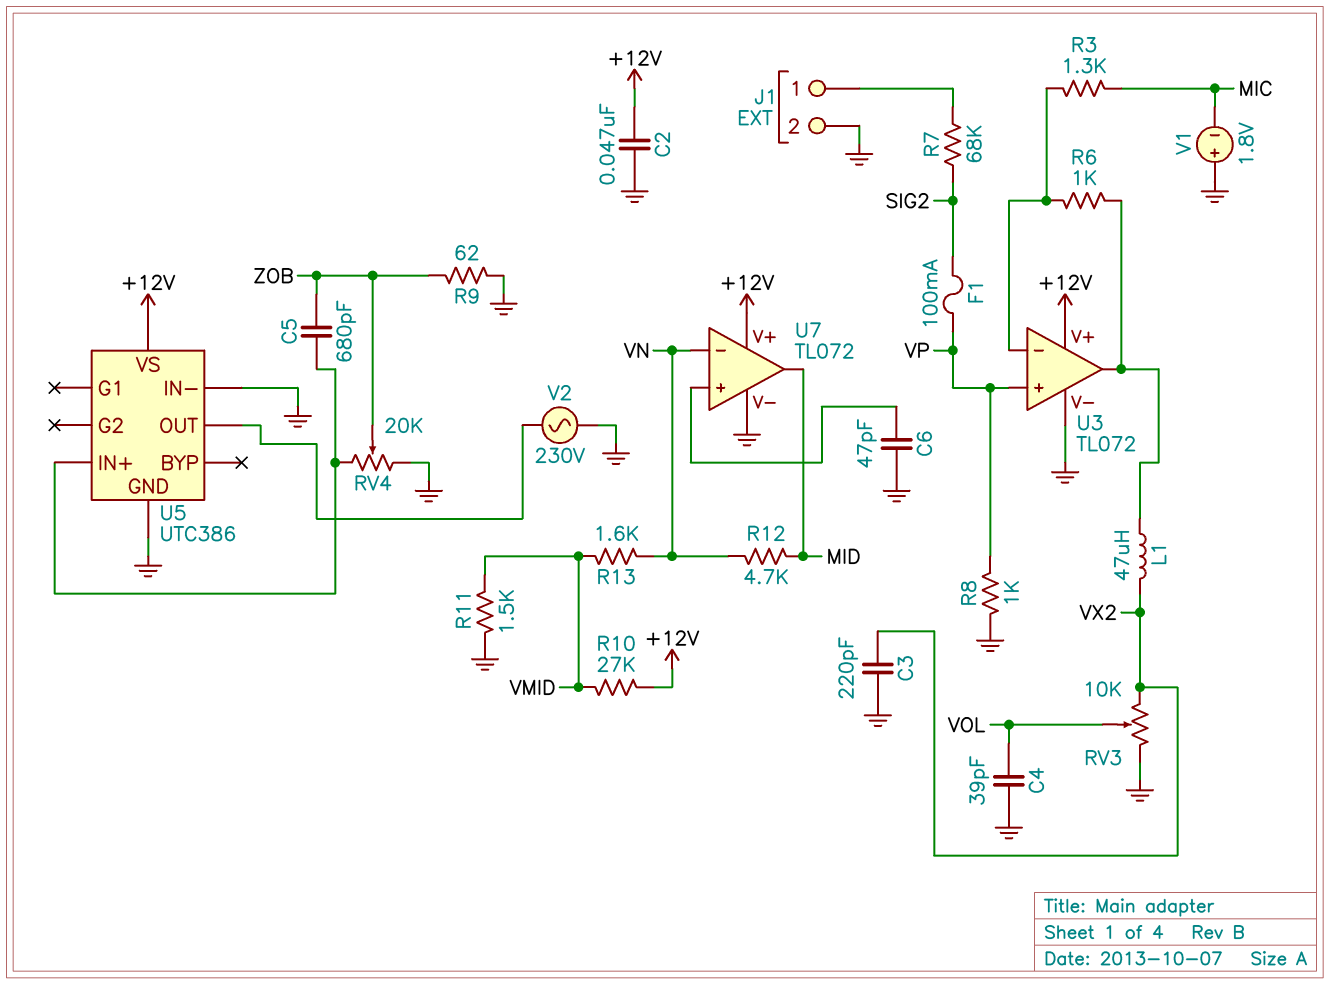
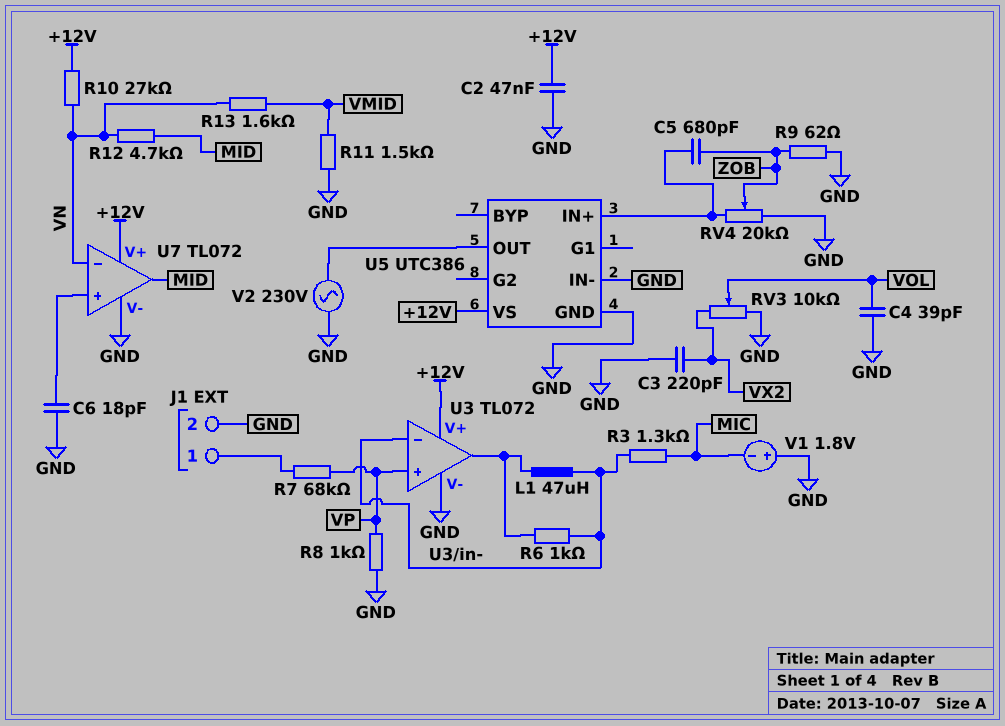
C6: 47pF (GND, U7/in+) -> 18pF (GND, U7/in+)
F1: 100mA (SIG2, VP) -> none
L1: 47uH (U3/out, VX2) -> 47uH (U3/in-, U3/out)
R7: 68k (J1/1, SIG2) -> 68k (J1/1, VP)
R10: 27k (+12V, VMID) -> 27k (+12V, VN)

